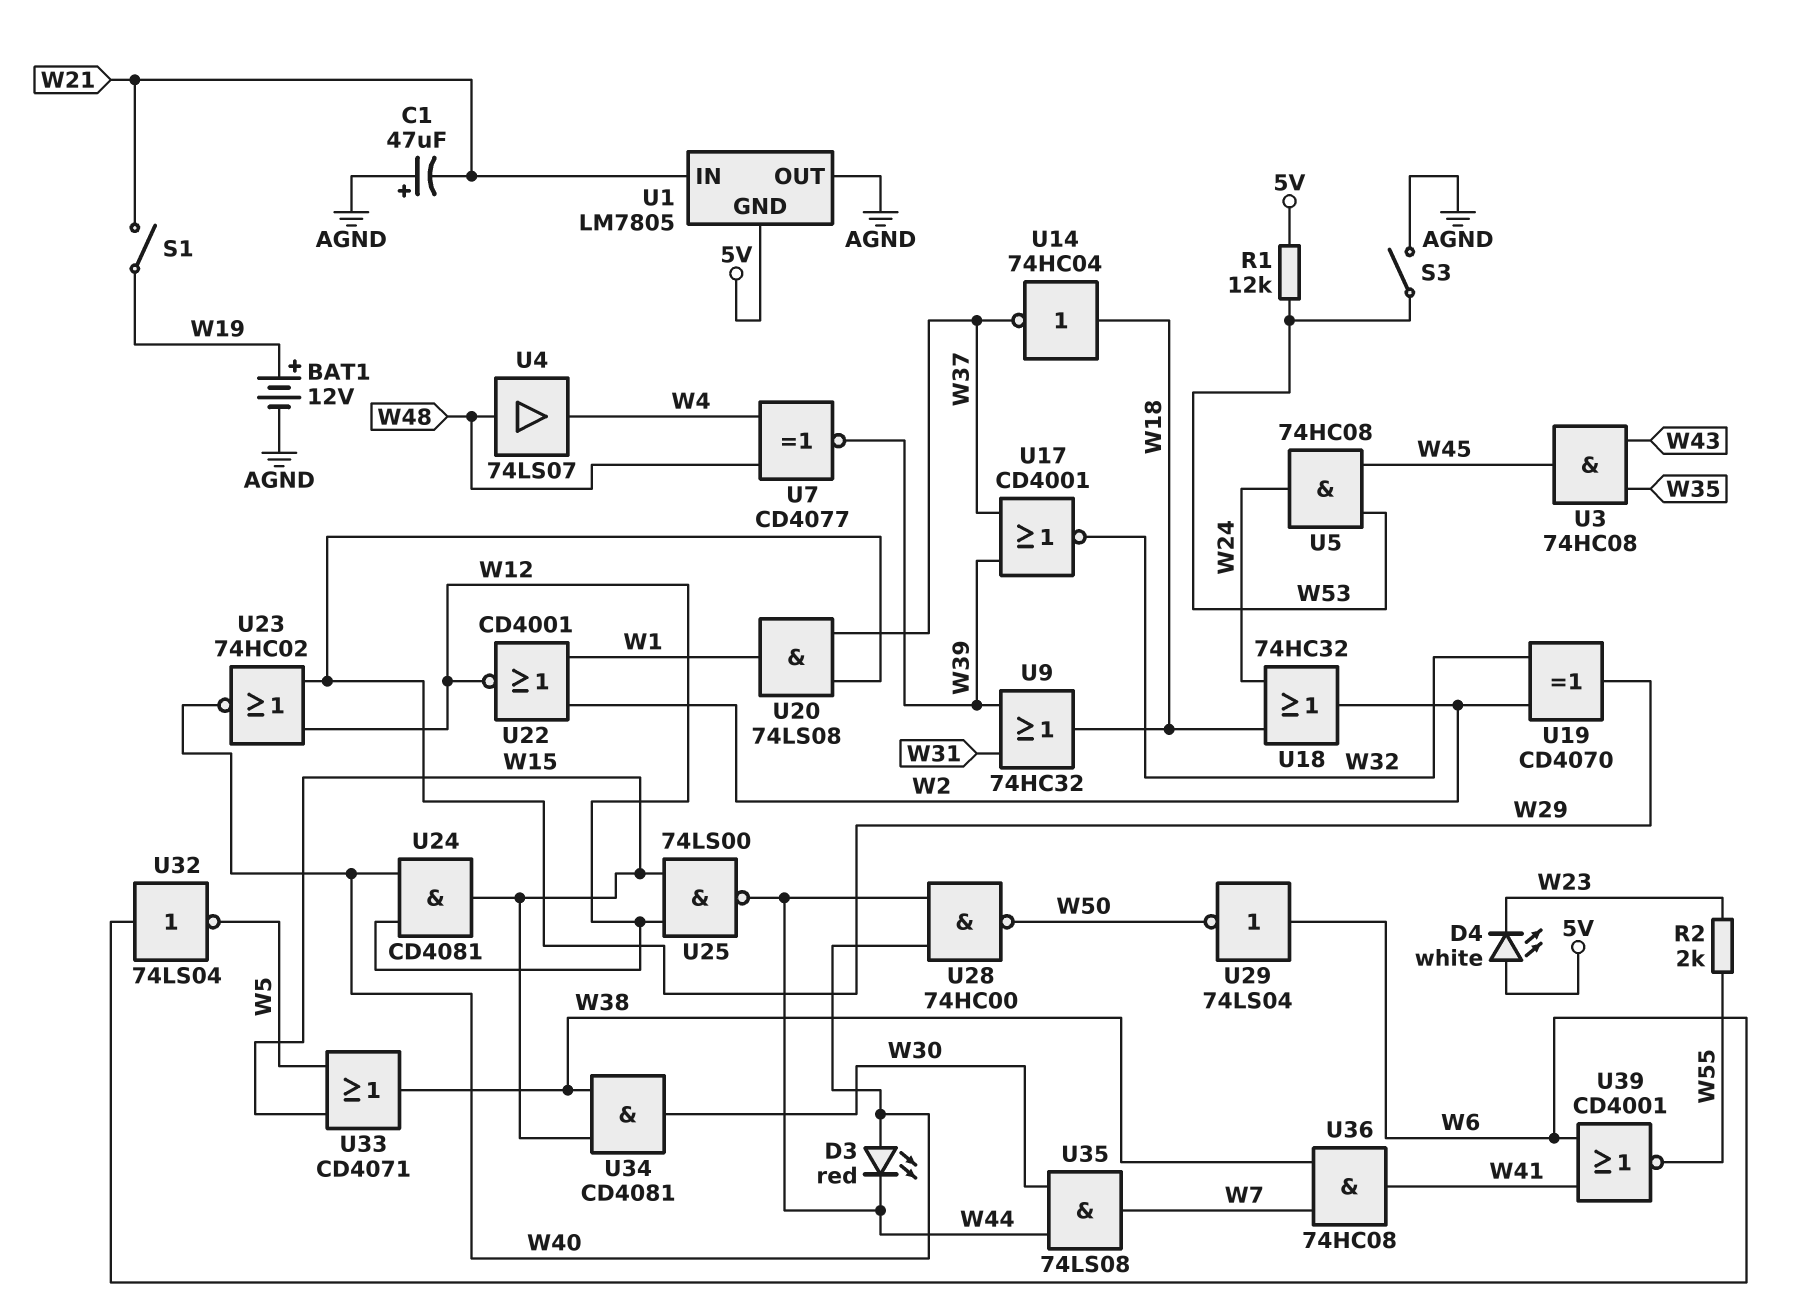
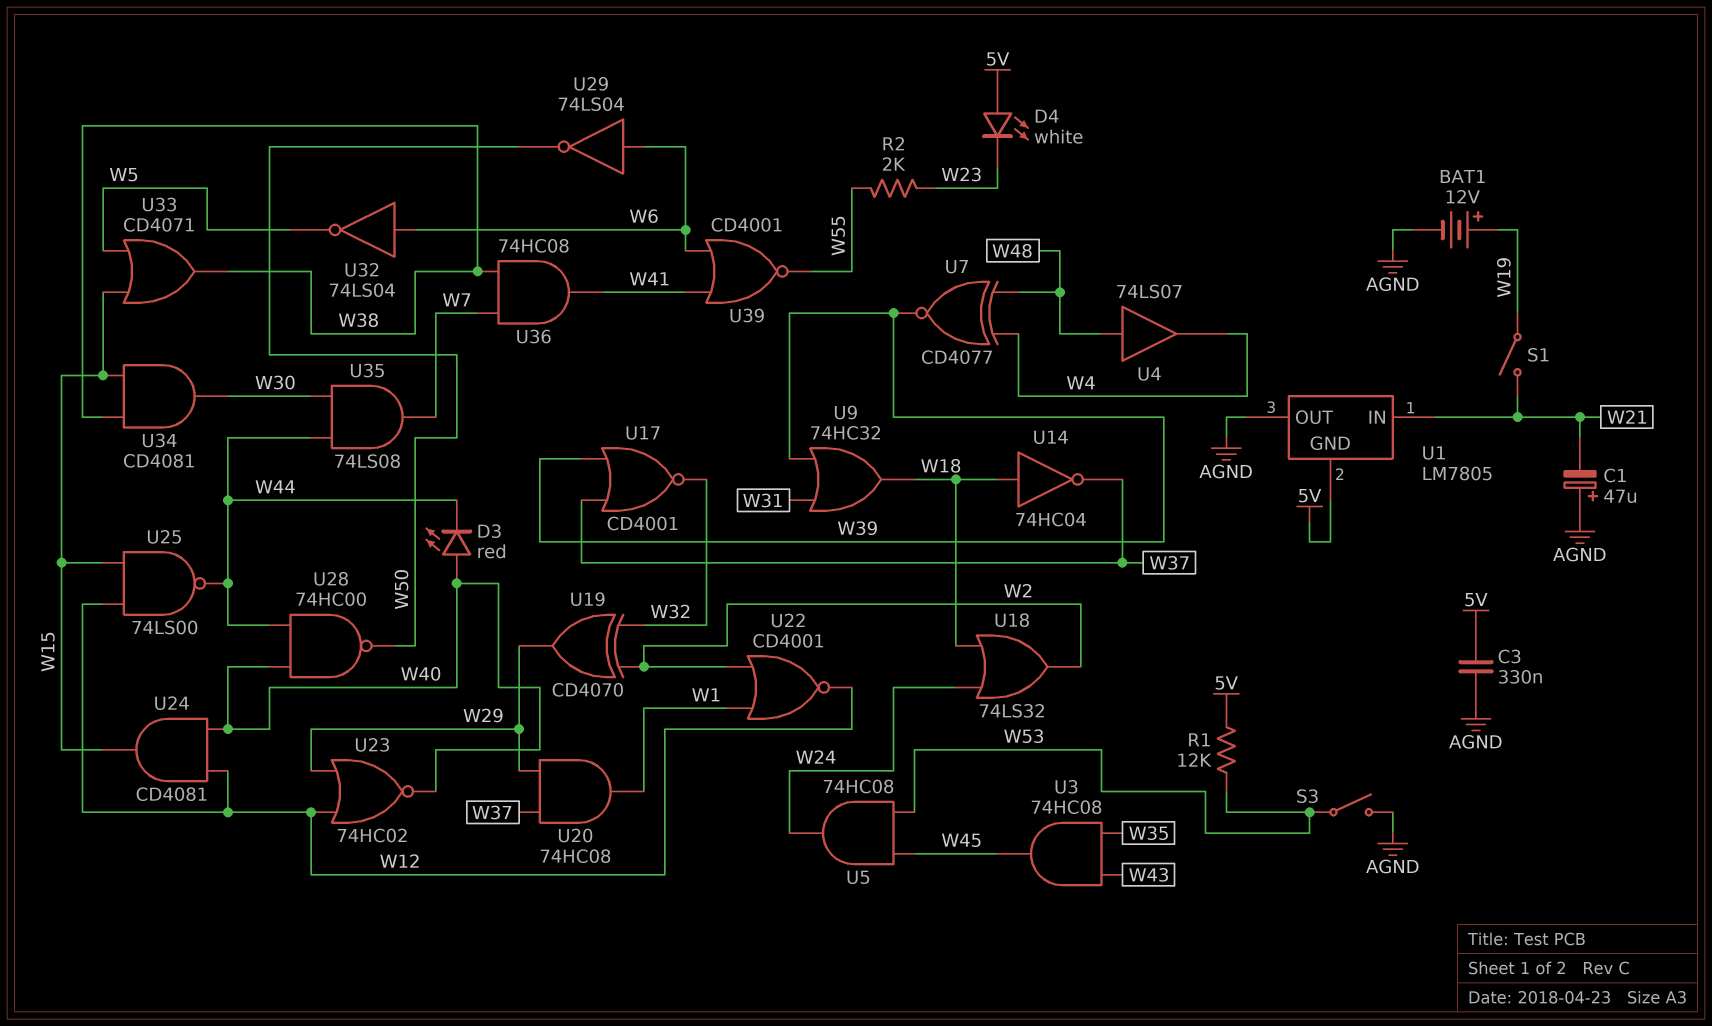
C3: none -> 330nF (5V, AGND)
U18: OR 74HC32 (in W18, in W24, out W2) -> OR 74LS32 (in W18, in W24, out W2)
U20: AND 74LS08 (in W29, in W37, out W1) -> AND 74HC08 (in W29, in W37, out W1)

